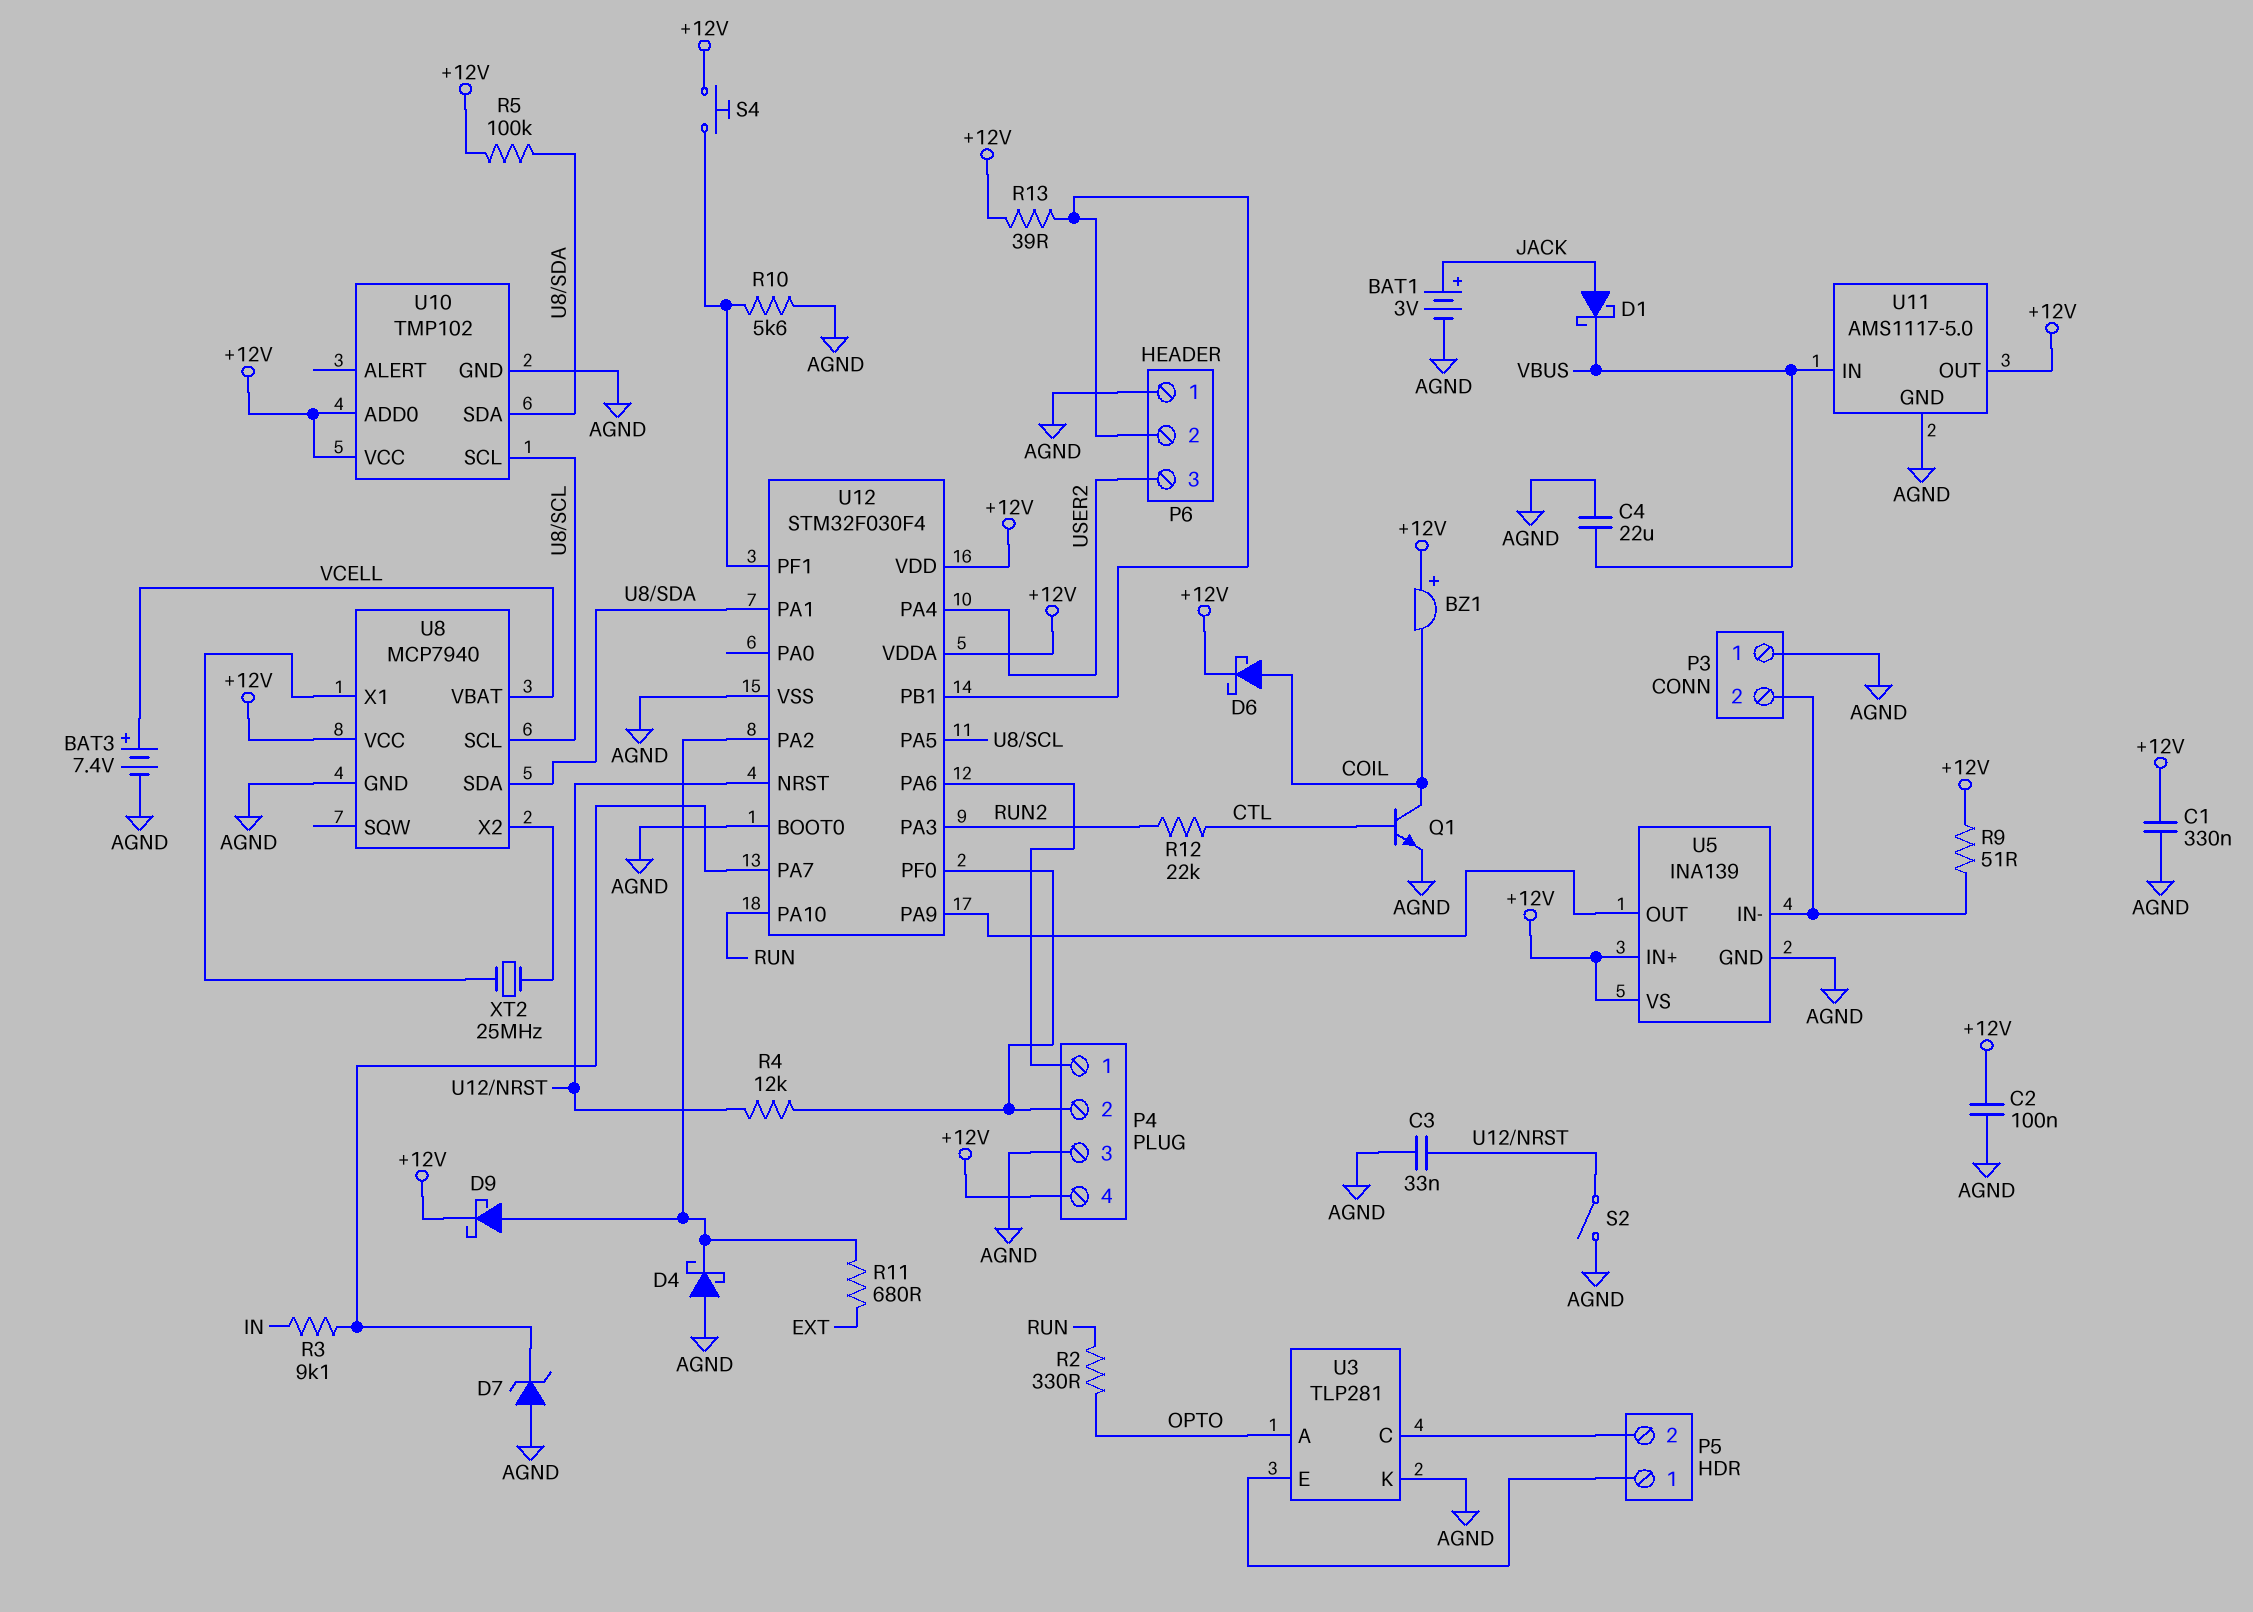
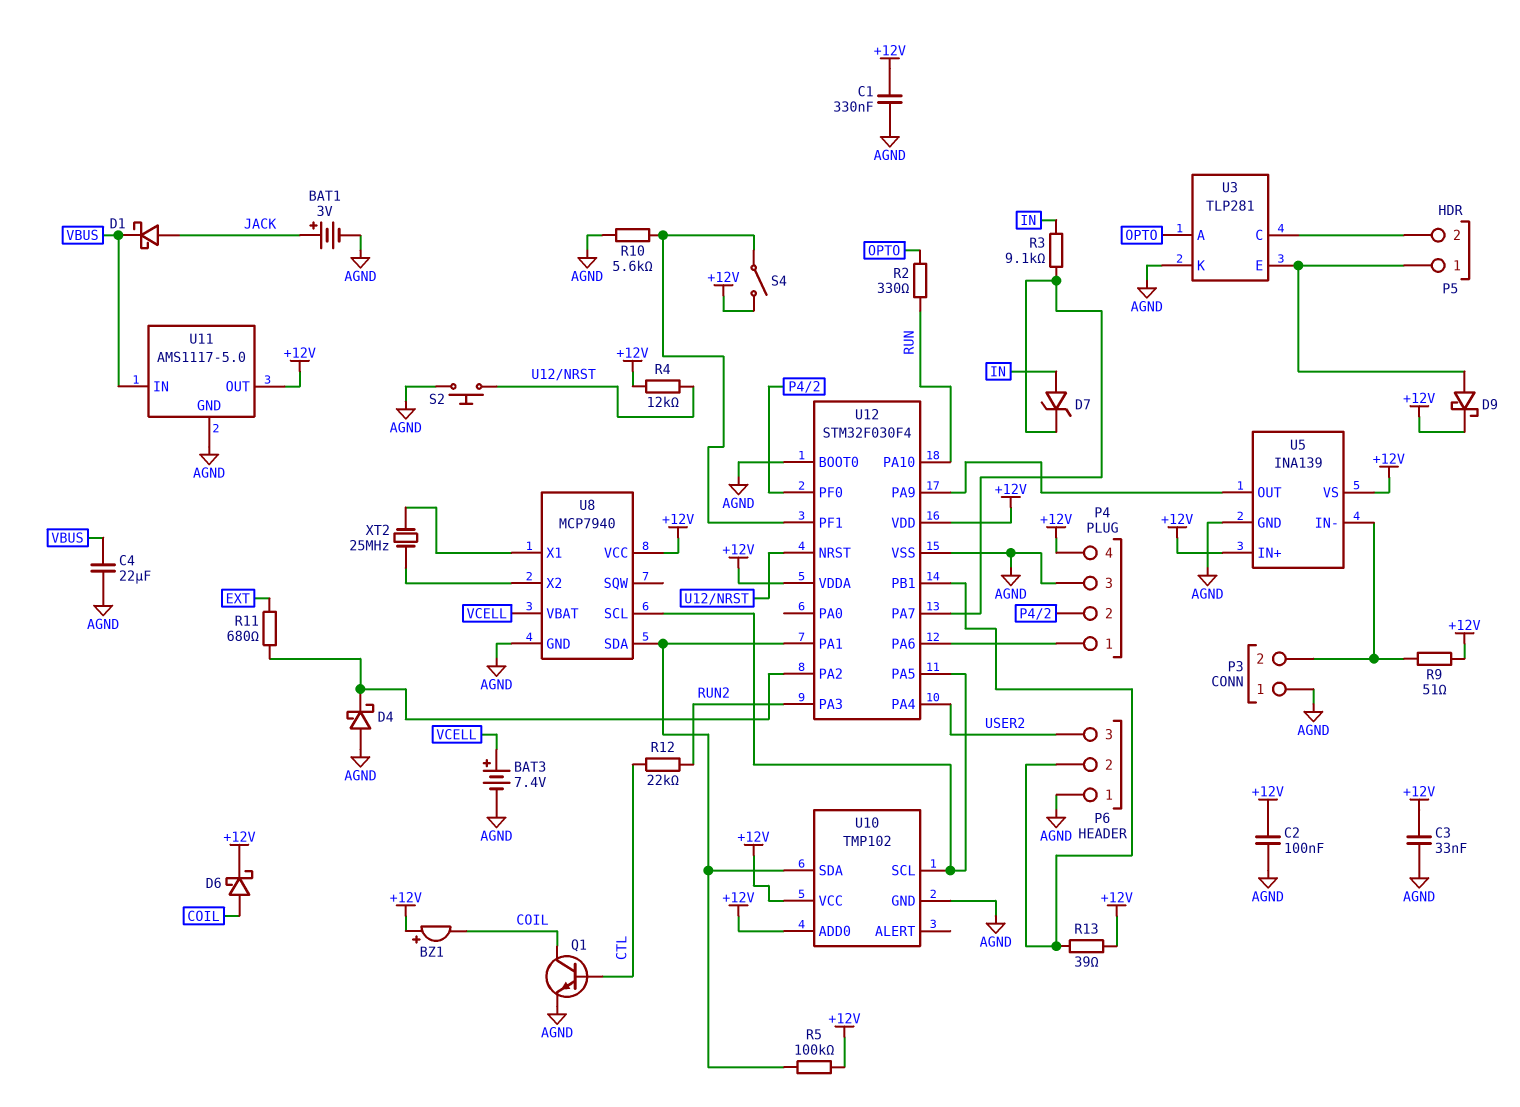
C3: 33nF (AGND, U12/NRST) -> 33nF (+12V, AGND)
D7: zener (A AGND, K U12/PA7) -> zener (A IN, K U12/PA7)
D9: schottky (A U12/PA2, K +12V) -> schottky (A P5/1, K +12V)
R4: 12k (P4/2, U12/NRST) -> 12k (+12V, U12/NRST)
S2: switch (AGND, U12/NRST) -> button (AGND, U12/NRST)
S4: button (+12V, U12/PF1) -> switch (+12V, U12/PF1)

